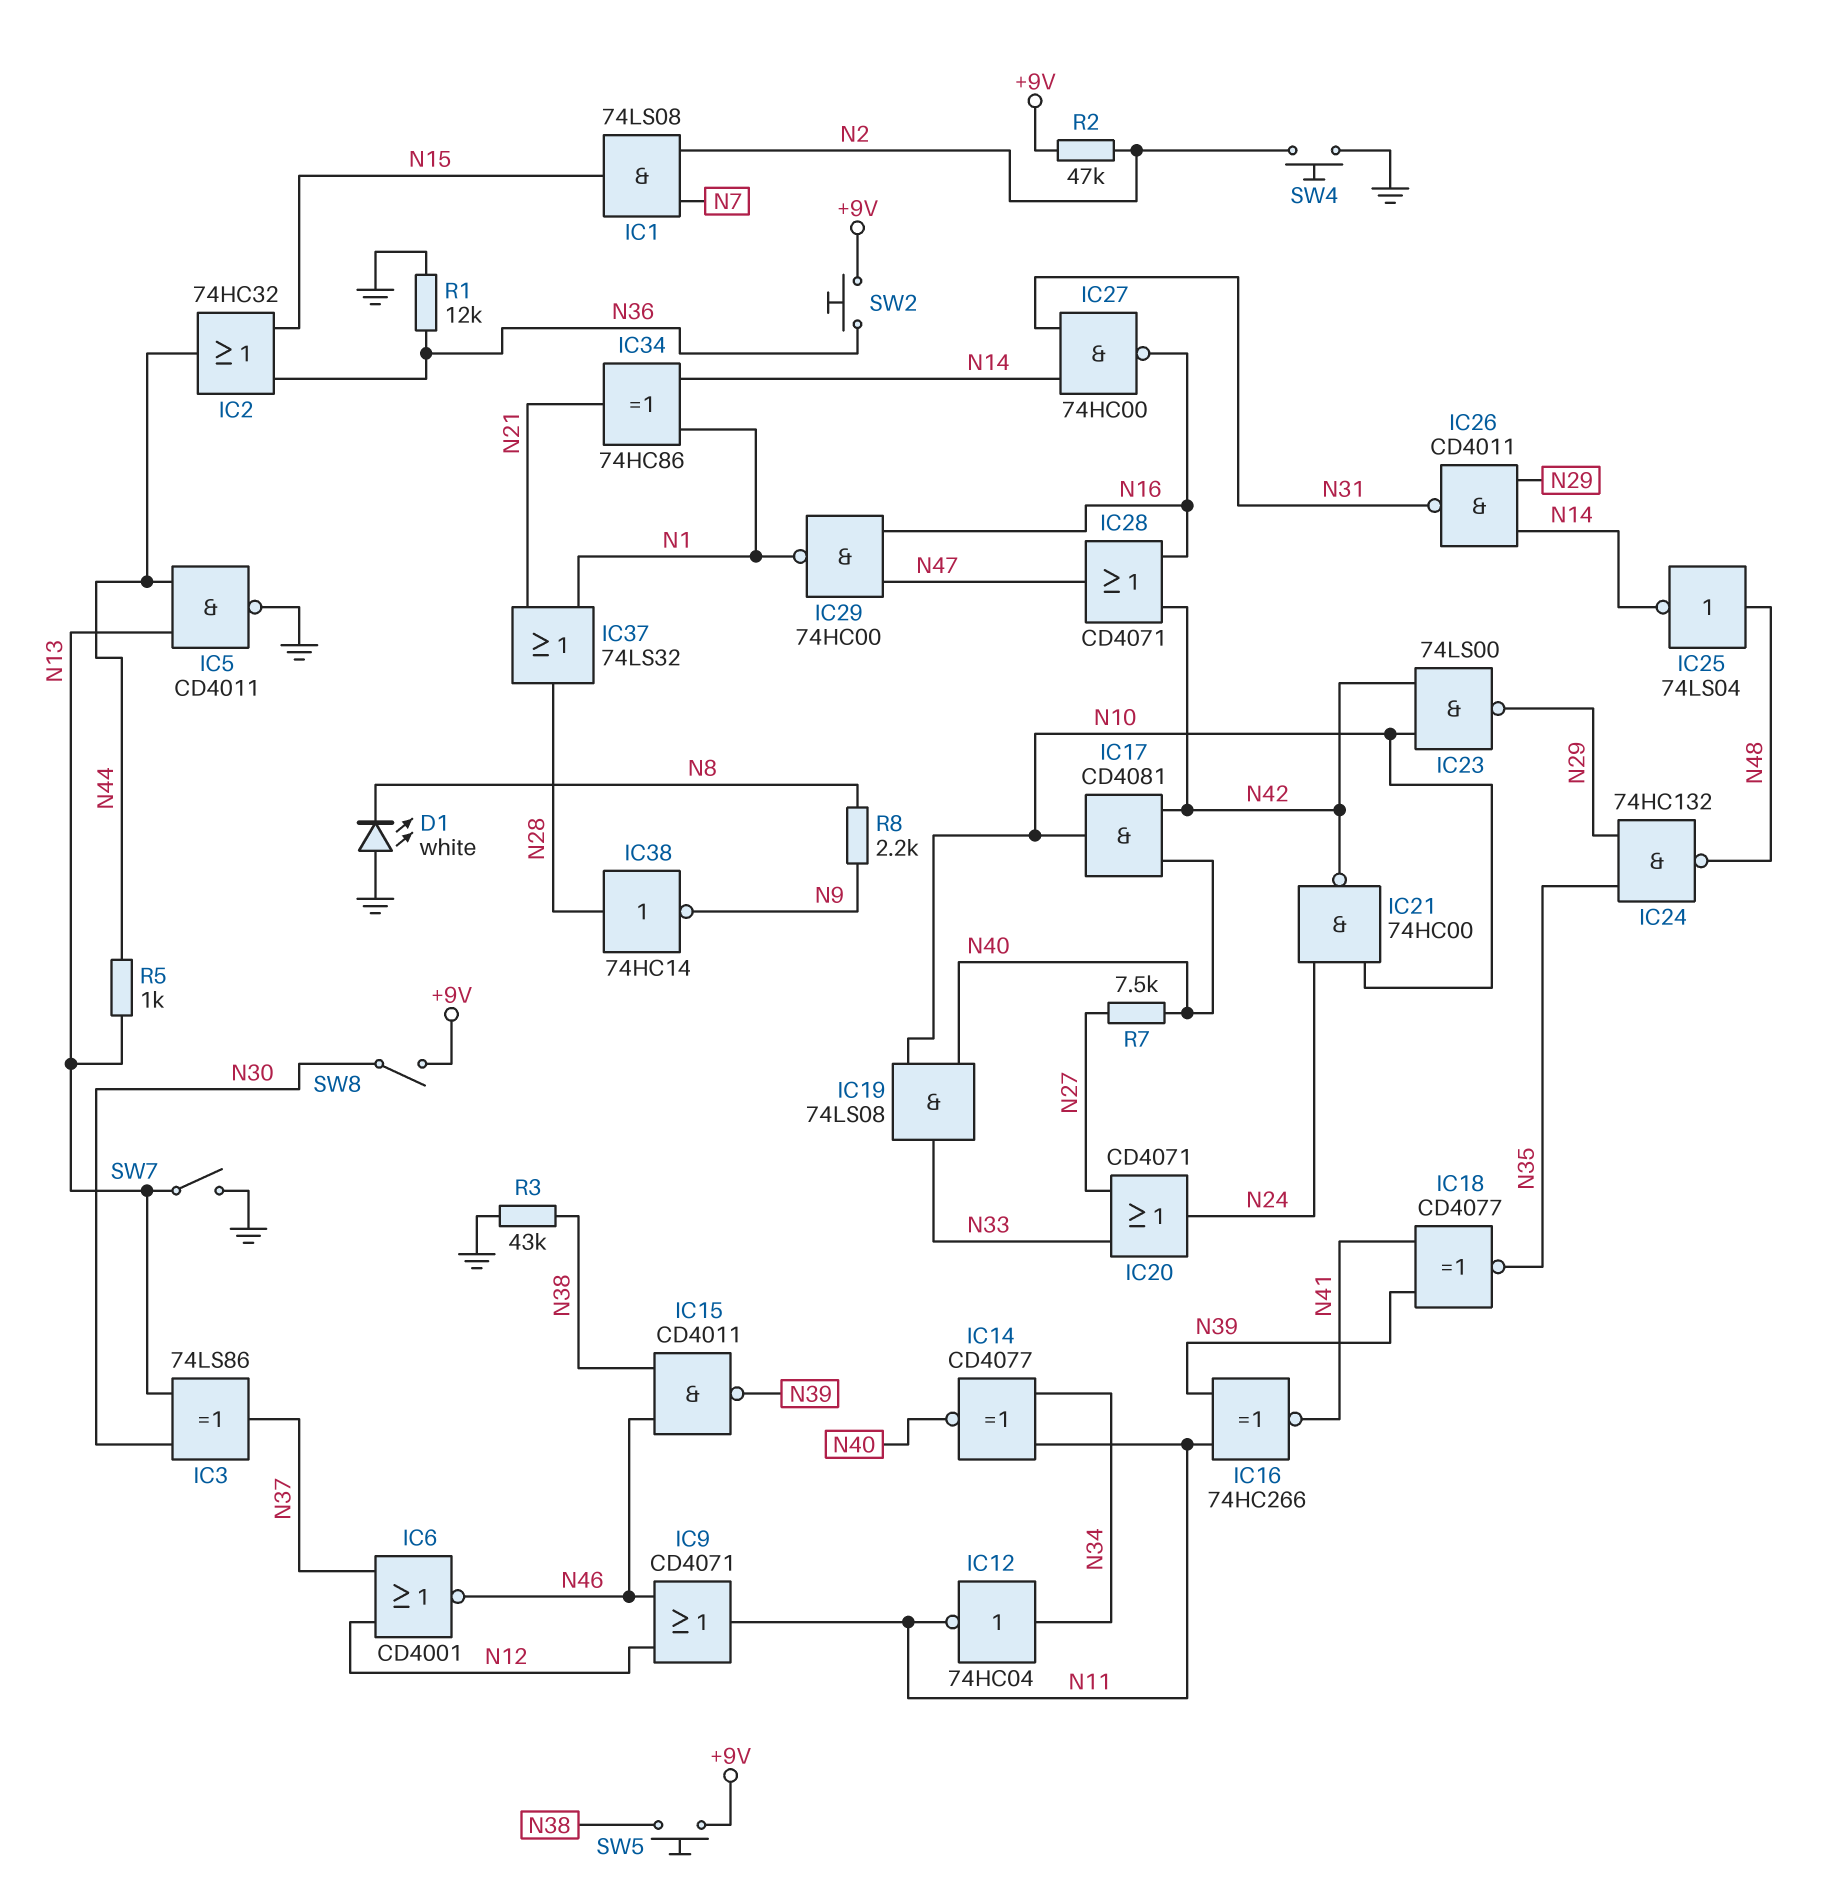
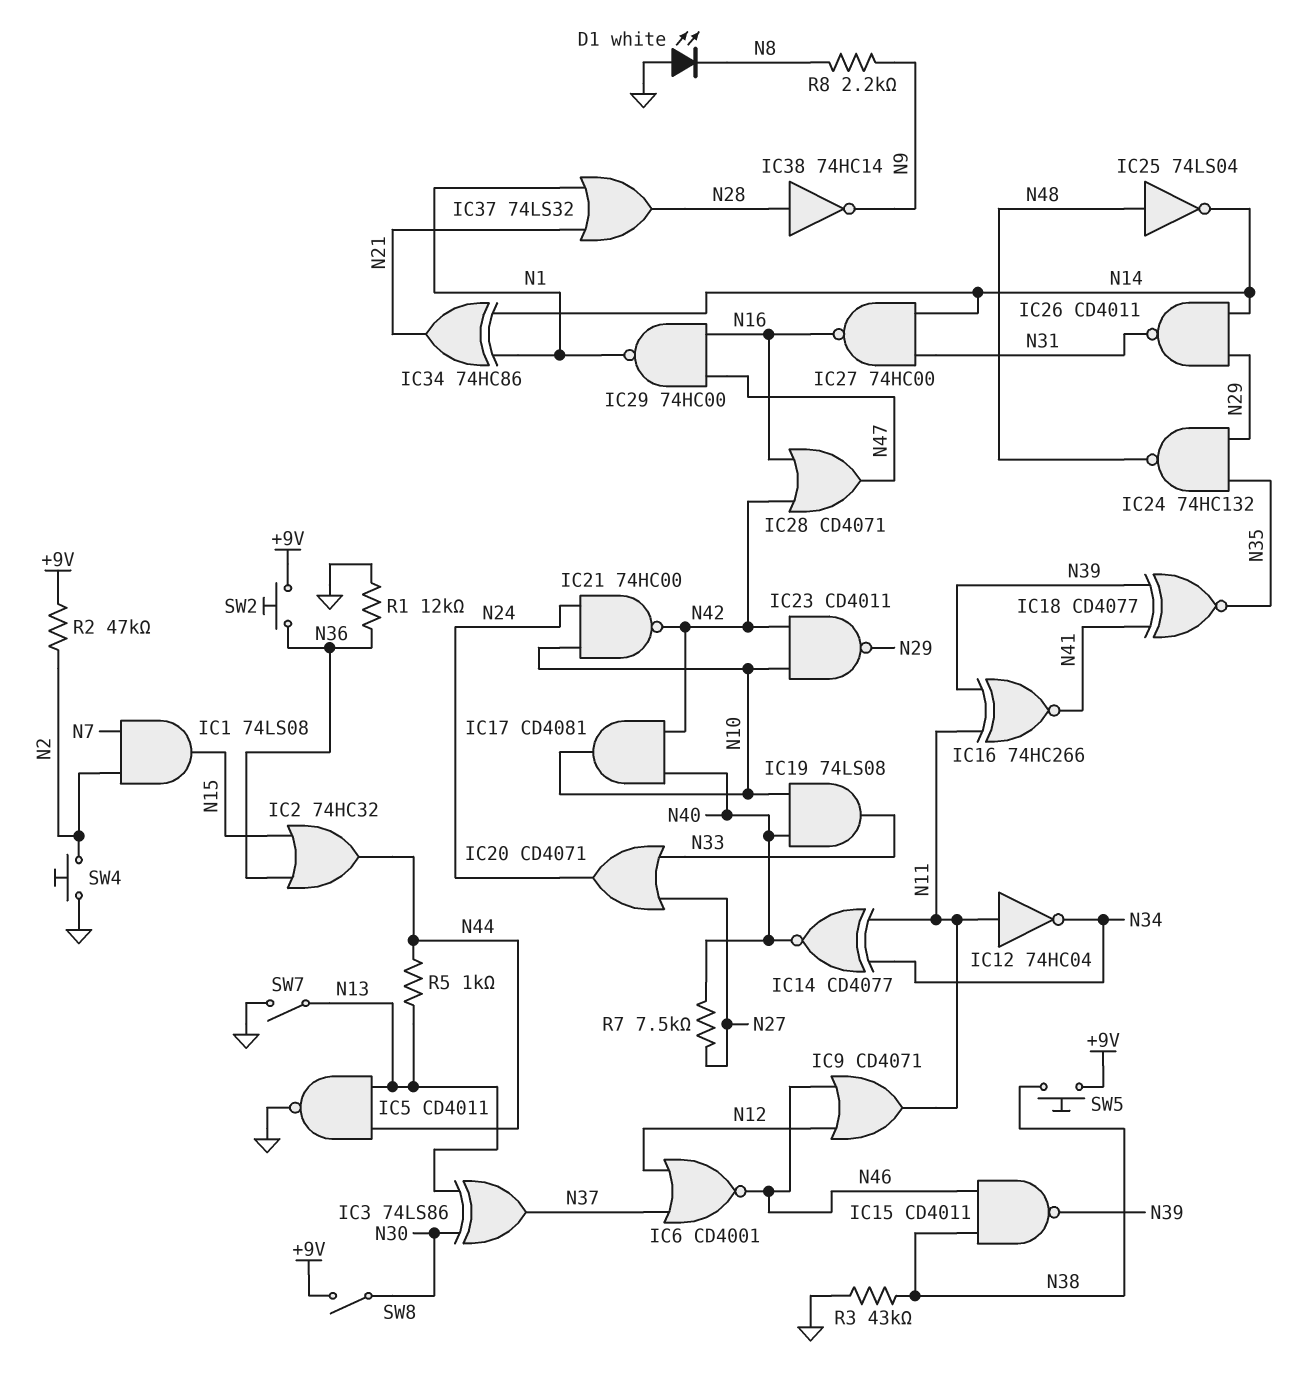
IC12: NOT 74HC04 (in N34, out N11) -> NOT 74HC04 (in N11, out N34)
IC23: NAND 74LS00 (in N10, in N42, out N29) -> NAND CD4011 (in N10, in N42, out N29)

